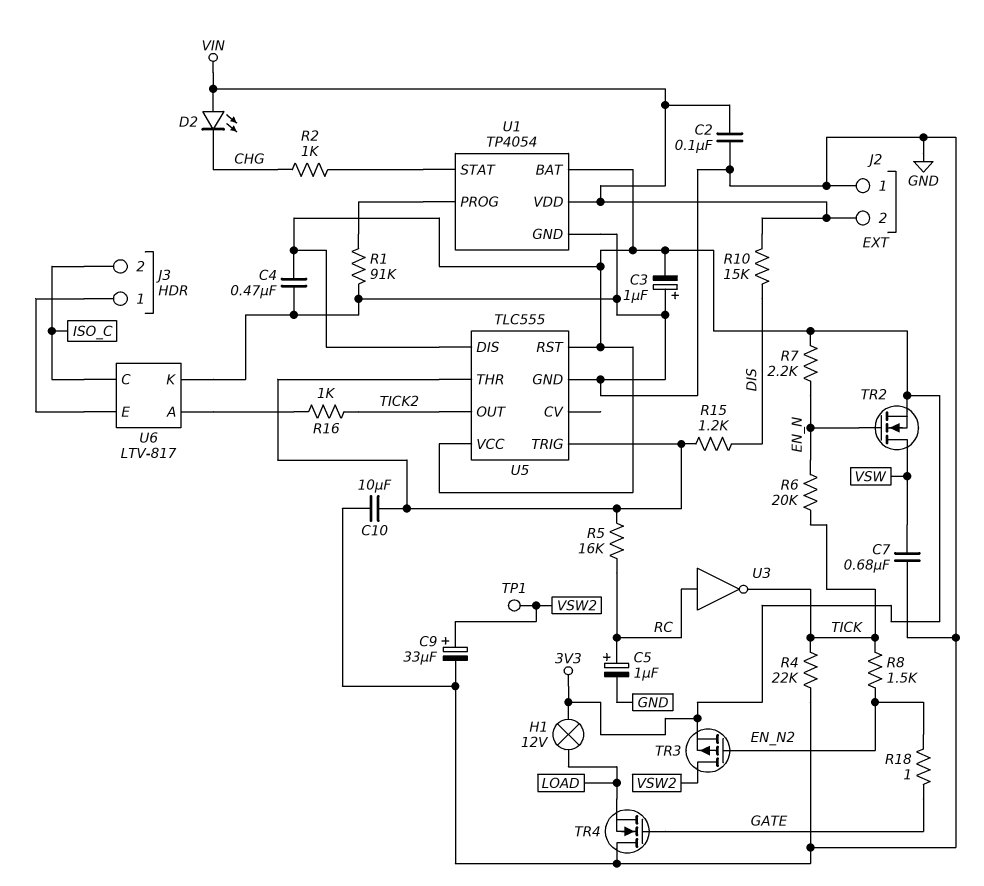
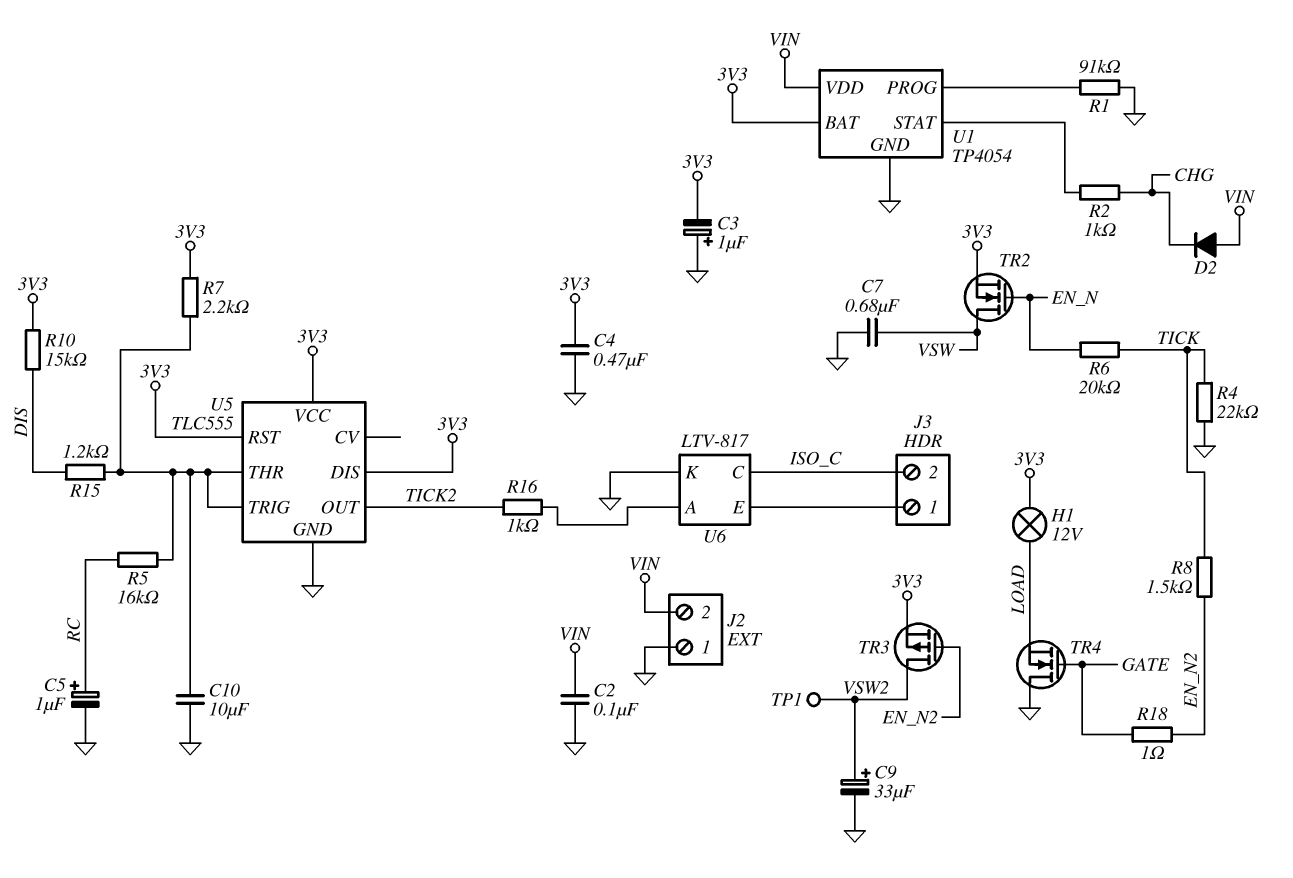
D2: LED (A VIN, K CHG) -> diode (A VIN, K CHG)
R7: 2.2k (3V3, EN_N) -> 2.2k (3V3, U5/THR)
R10: 15k (DIS, VIN) -> 15k (3V3, DIS)
U3: NOT (in RC, out TICK) -> none

